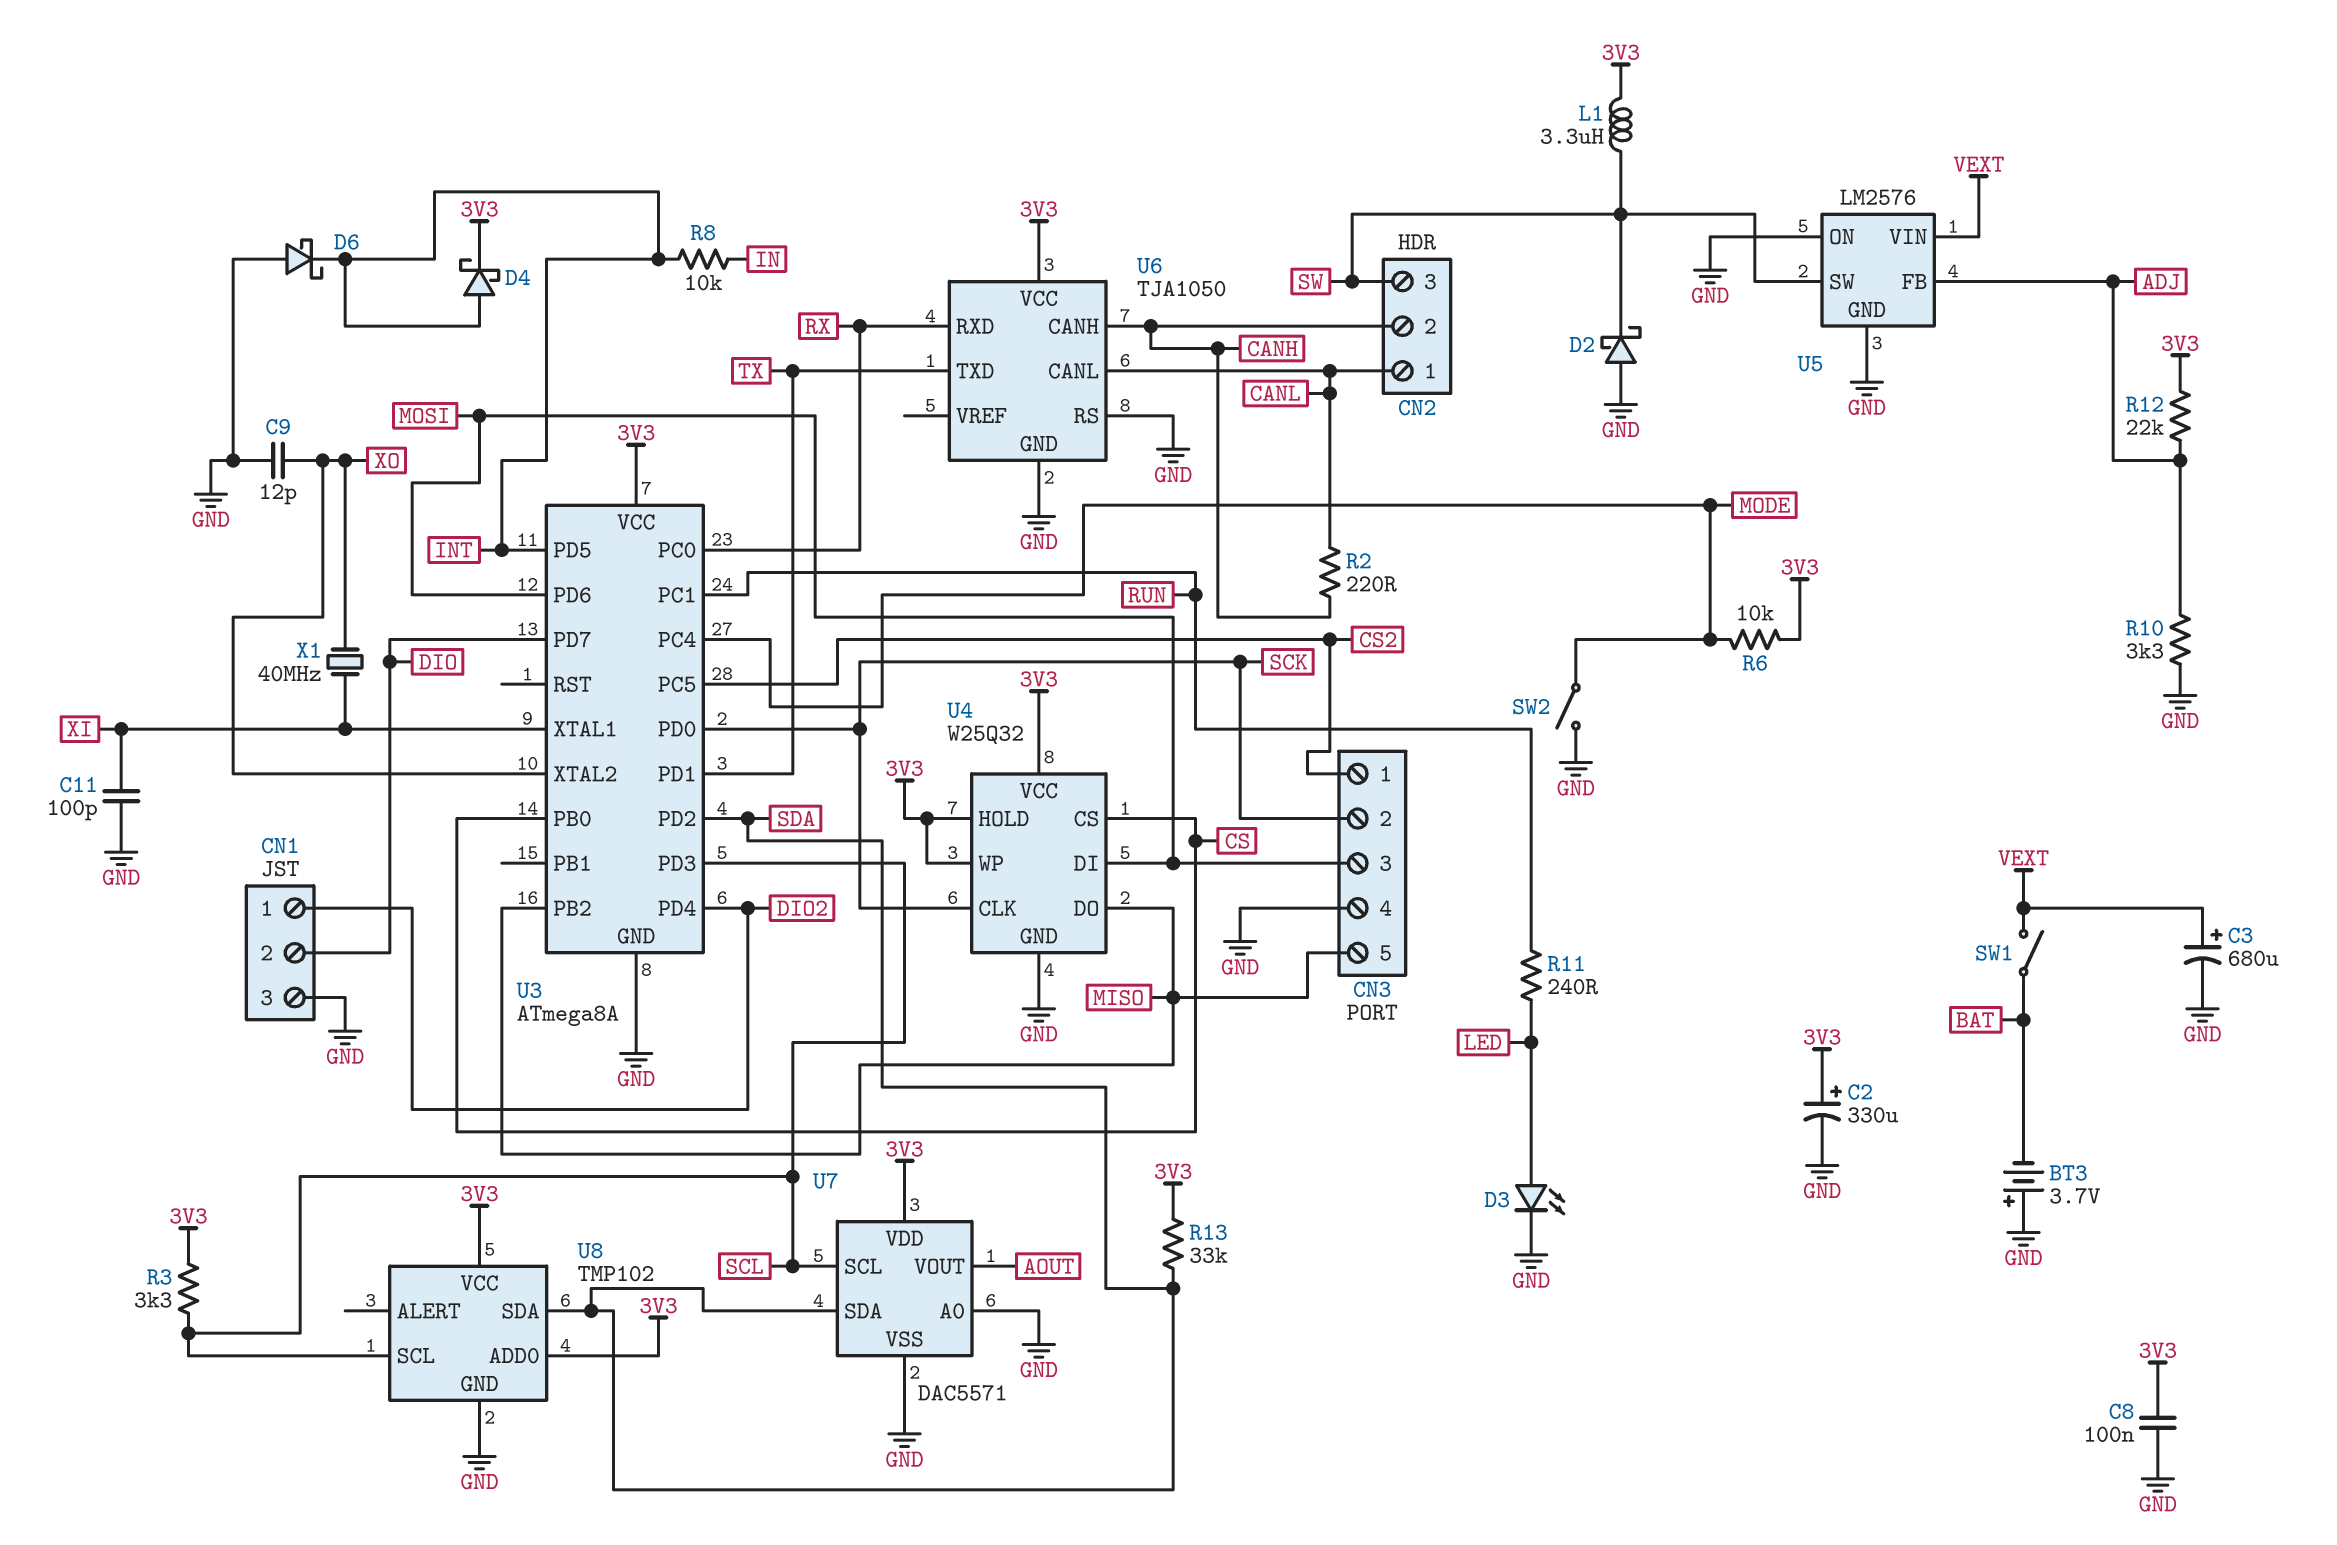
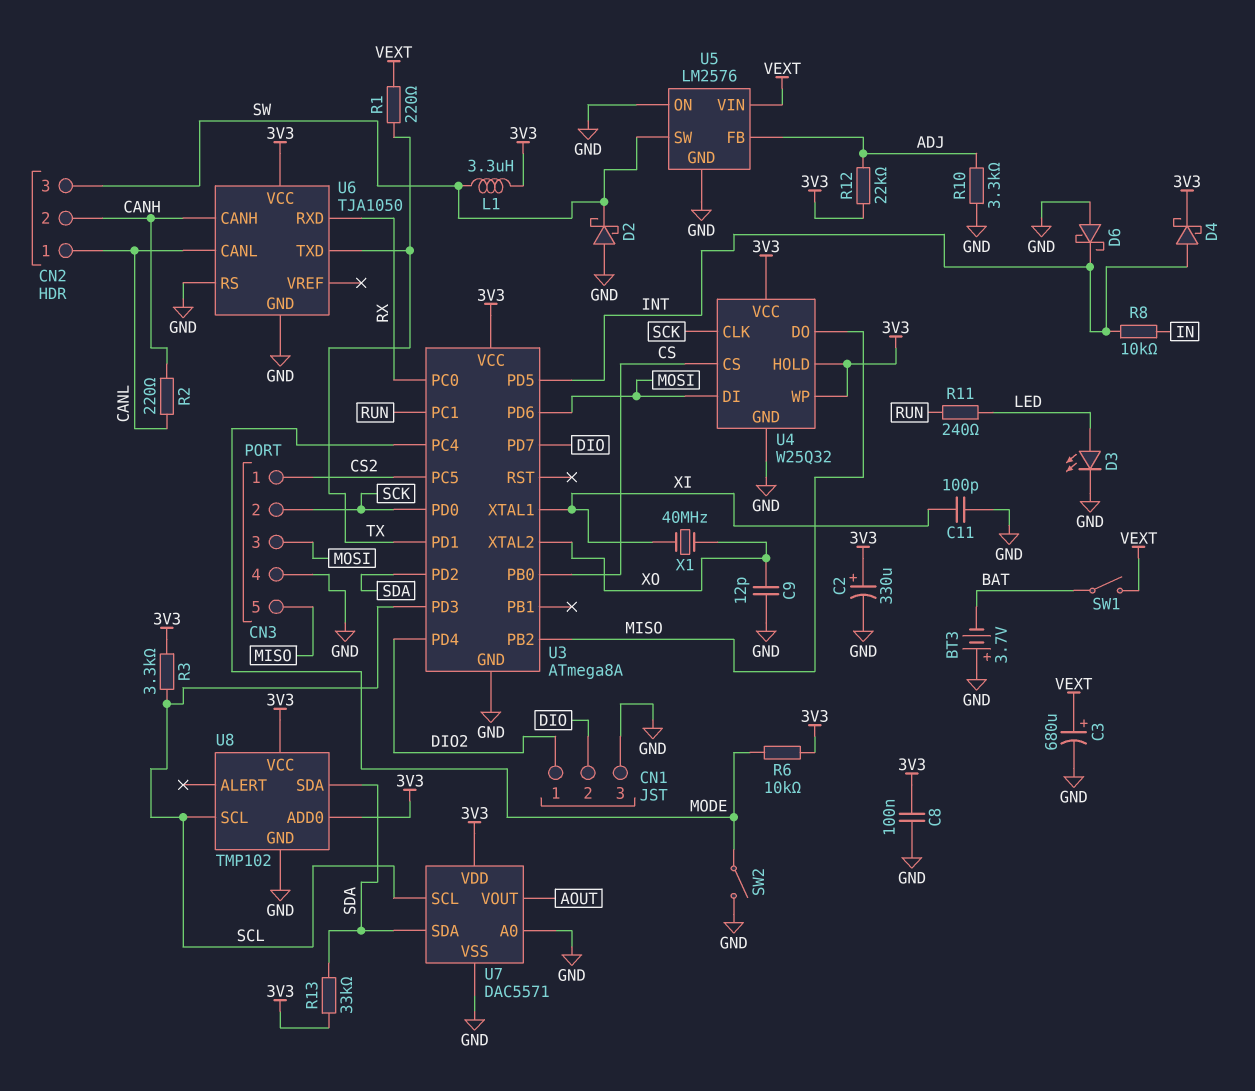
R1: none -> 220 (TX, VEXT)

